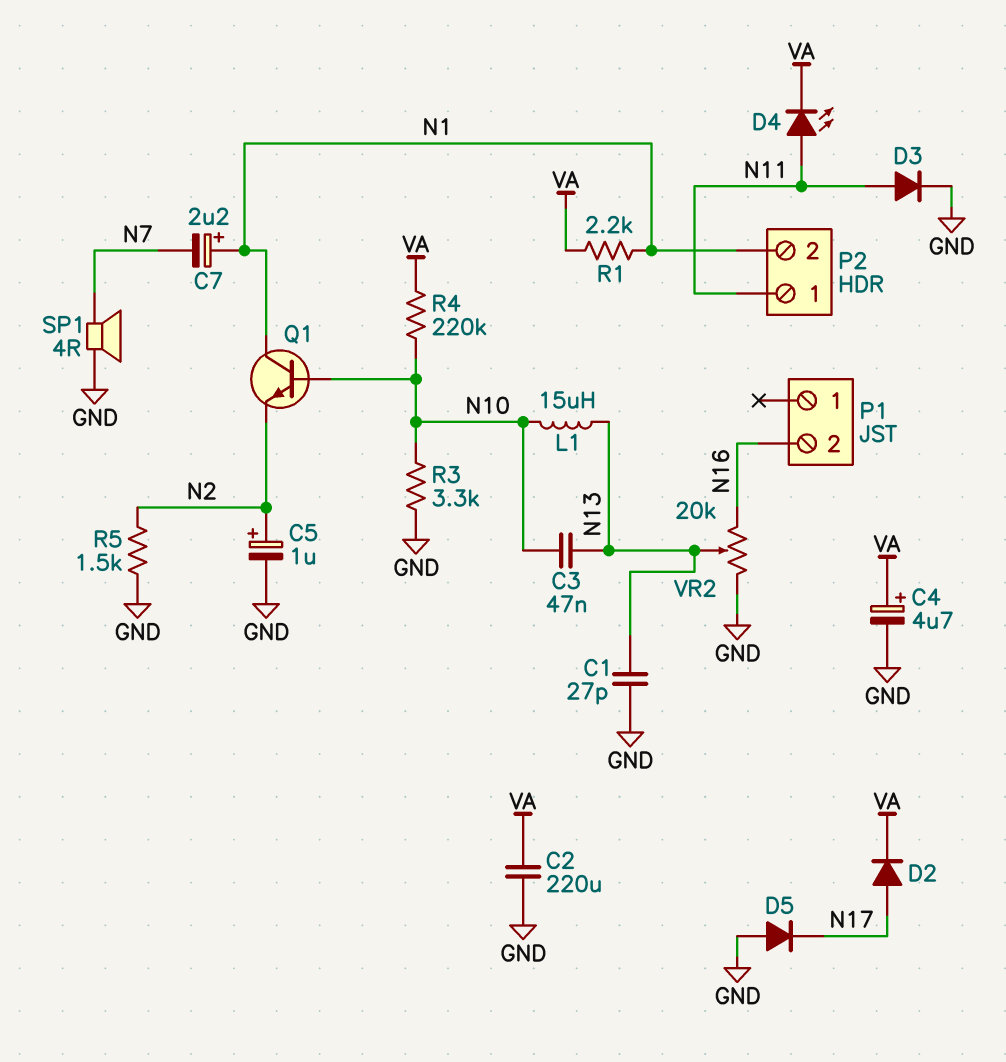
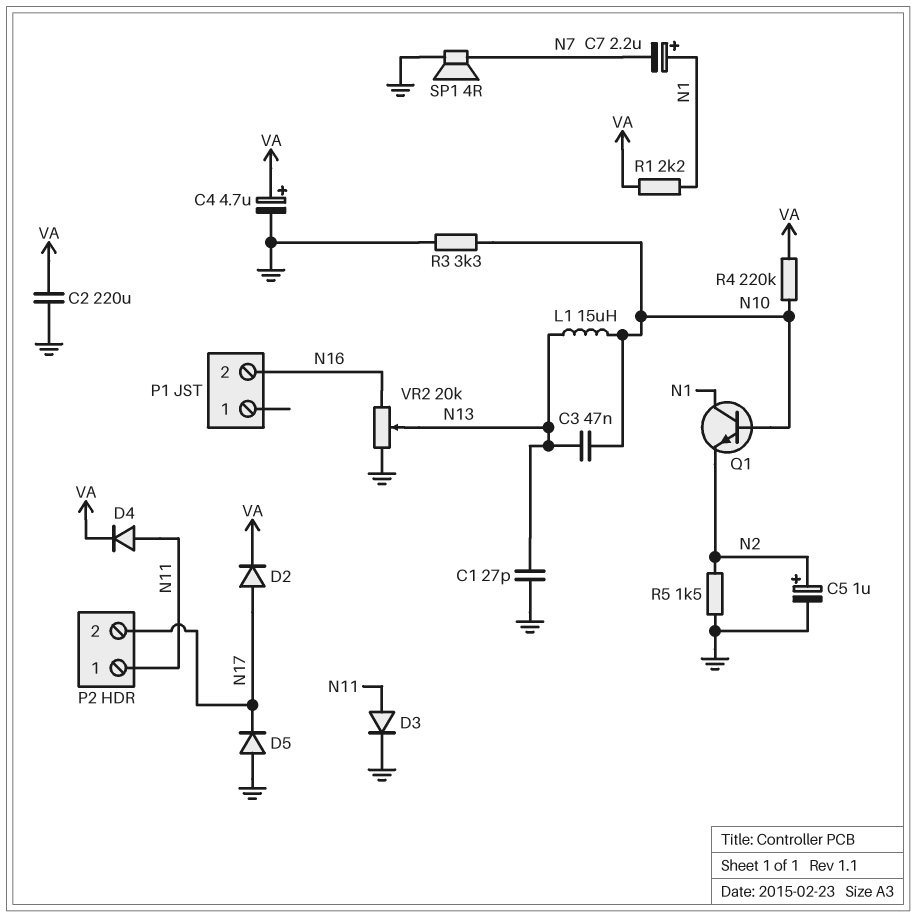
D4: LED (A N11, K VA) -> diode (A N11, K VA)
P2 pin 2: N1 -> N17

